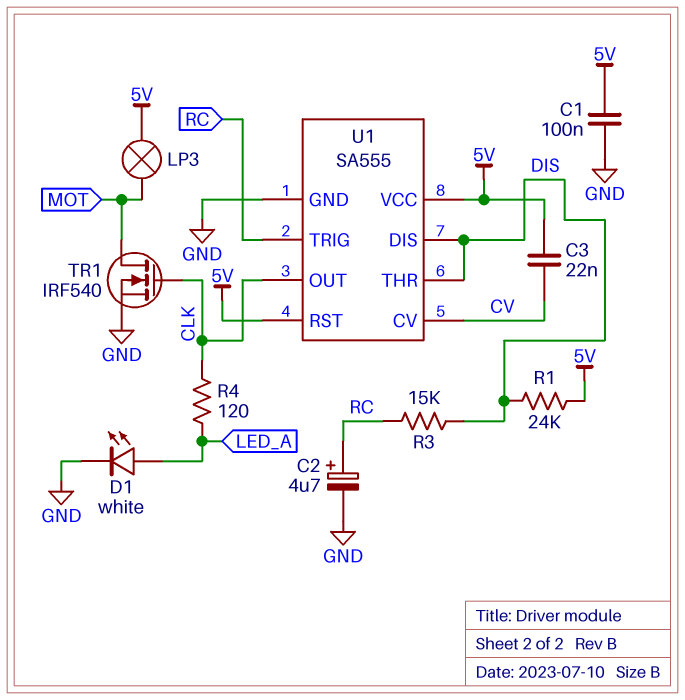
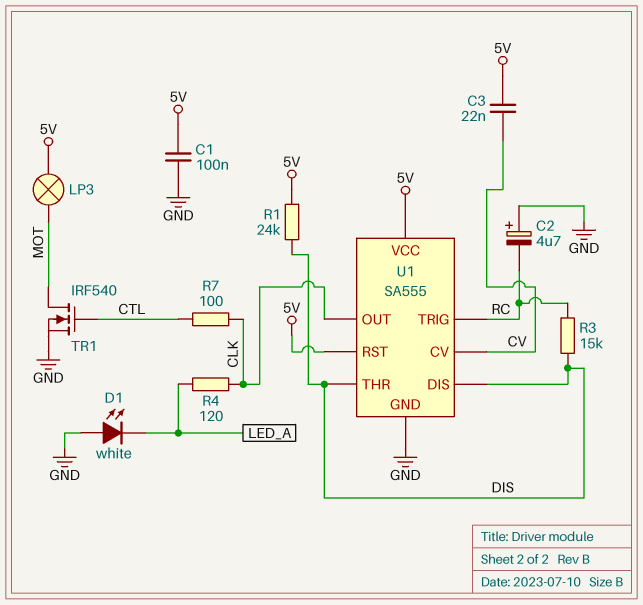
C2: 4.7uF (plus RC, minus GND) -> 4.7uF (plus GND, minus RC)
D1: LED white (A LED_A, K GND) -> LED white (A GND, K LED_A)
R7: none -> 100 (CLK, CTL)
TR1: NMOS IRF540 (G CLK, D MOT, S GND) -> NMOS IRF540 (G CTL, D MOT, S GND)

